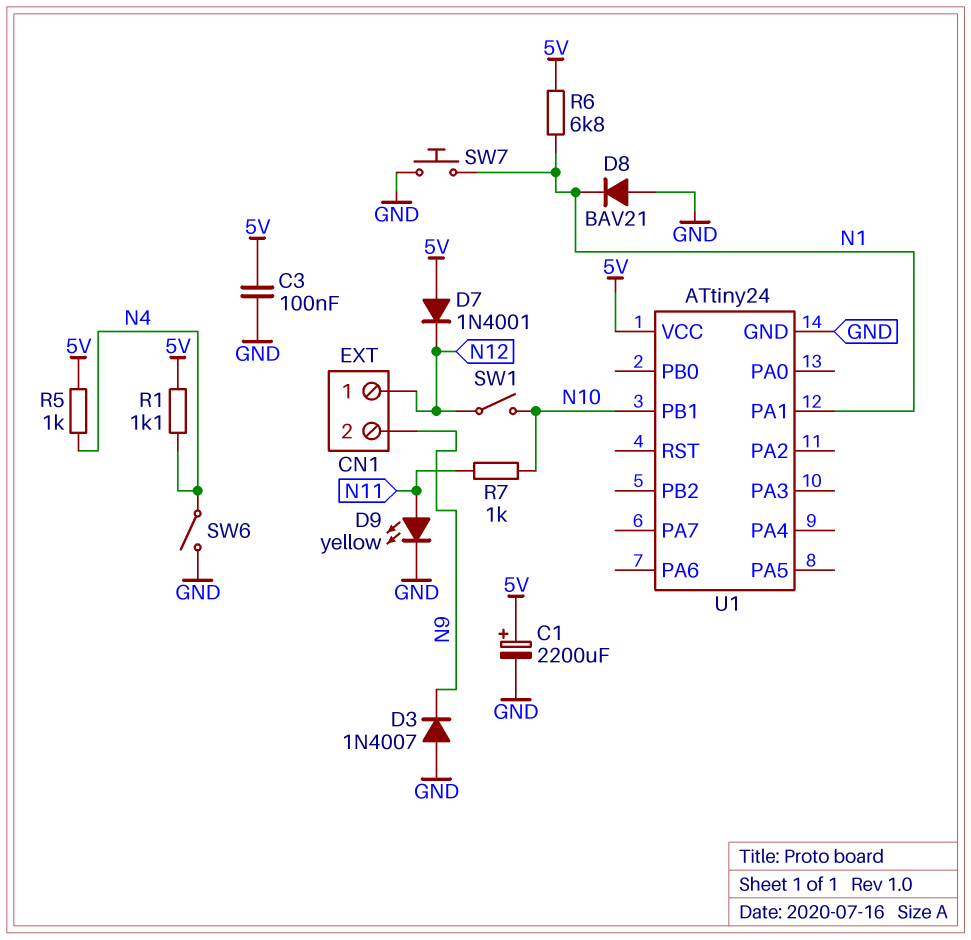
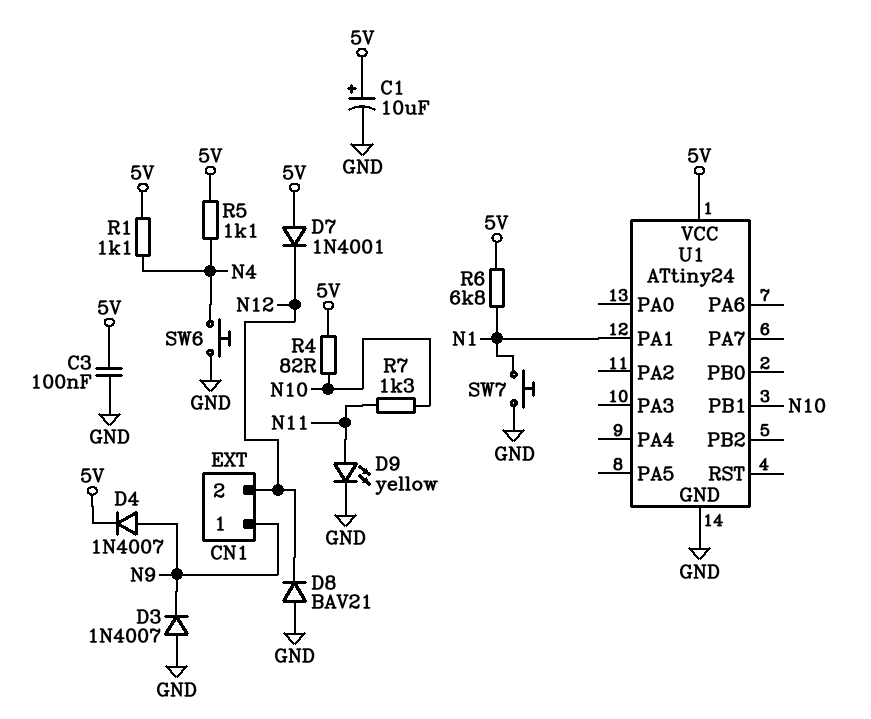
C1: 2200uF (plus 5V, minus GND) -> 10uF (plus 5V, minus GND)
CN1 pin 1: N12 -> N9
CN1 pin 2: N9 -> N12
D4: none -> diode 1N4007 (A N9, K 5V)
D8: diode BAV21 (A GND, K N1) -> diode BAV21 (A GND, K N12)
R4: none -> 82 (5V, N10)
R5: 1k (5V, N4) -> 1.1k (5V, N4)
R7: 1k (N10, N11) -> 1.3k (N10, N11)
SW1: switch (N10, N12) -> none
SW6: switch (GND, N4) -> button (GND, N4)

